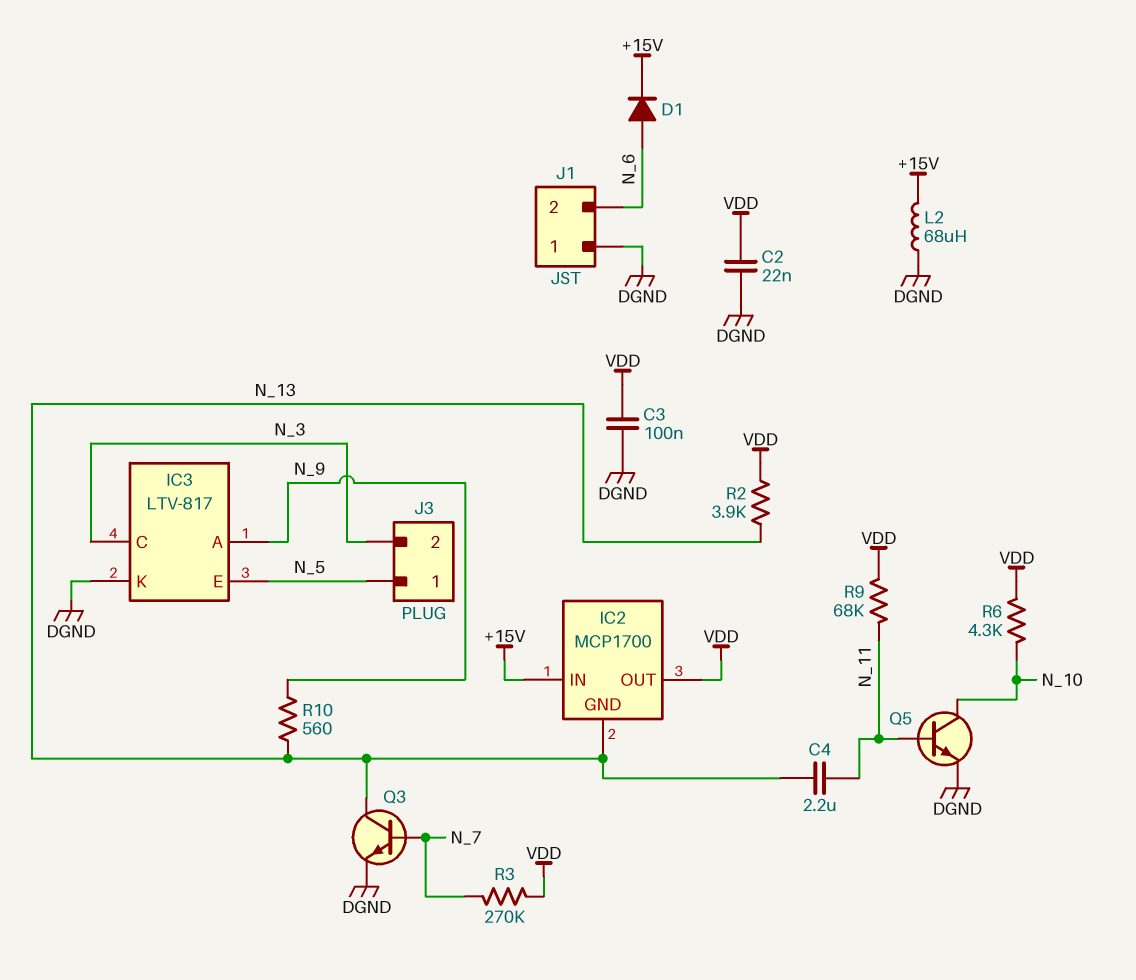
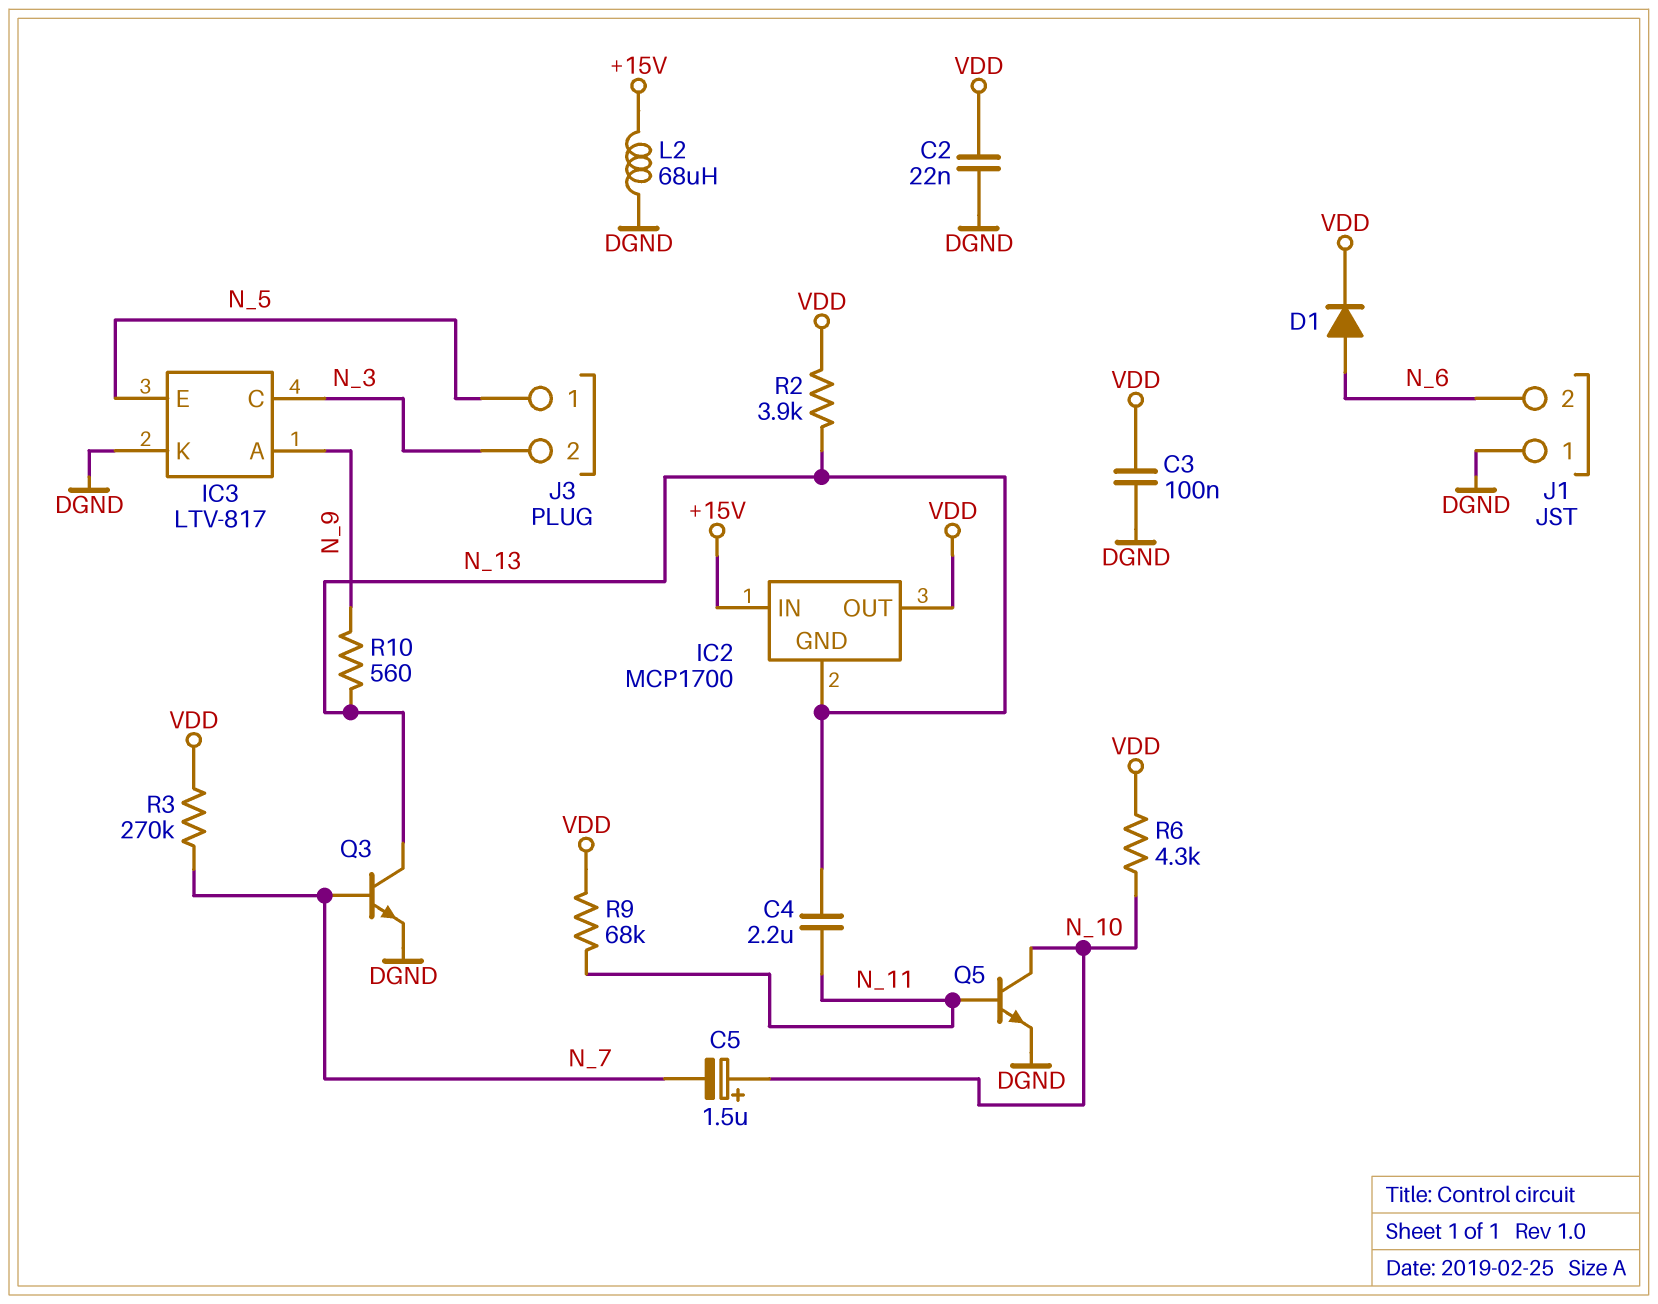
C5: none -> 1.5uF (plus N_10, minus N_7)
D1: diode (A N_6, K +15V) -> diode (A N_6, K VDD)

